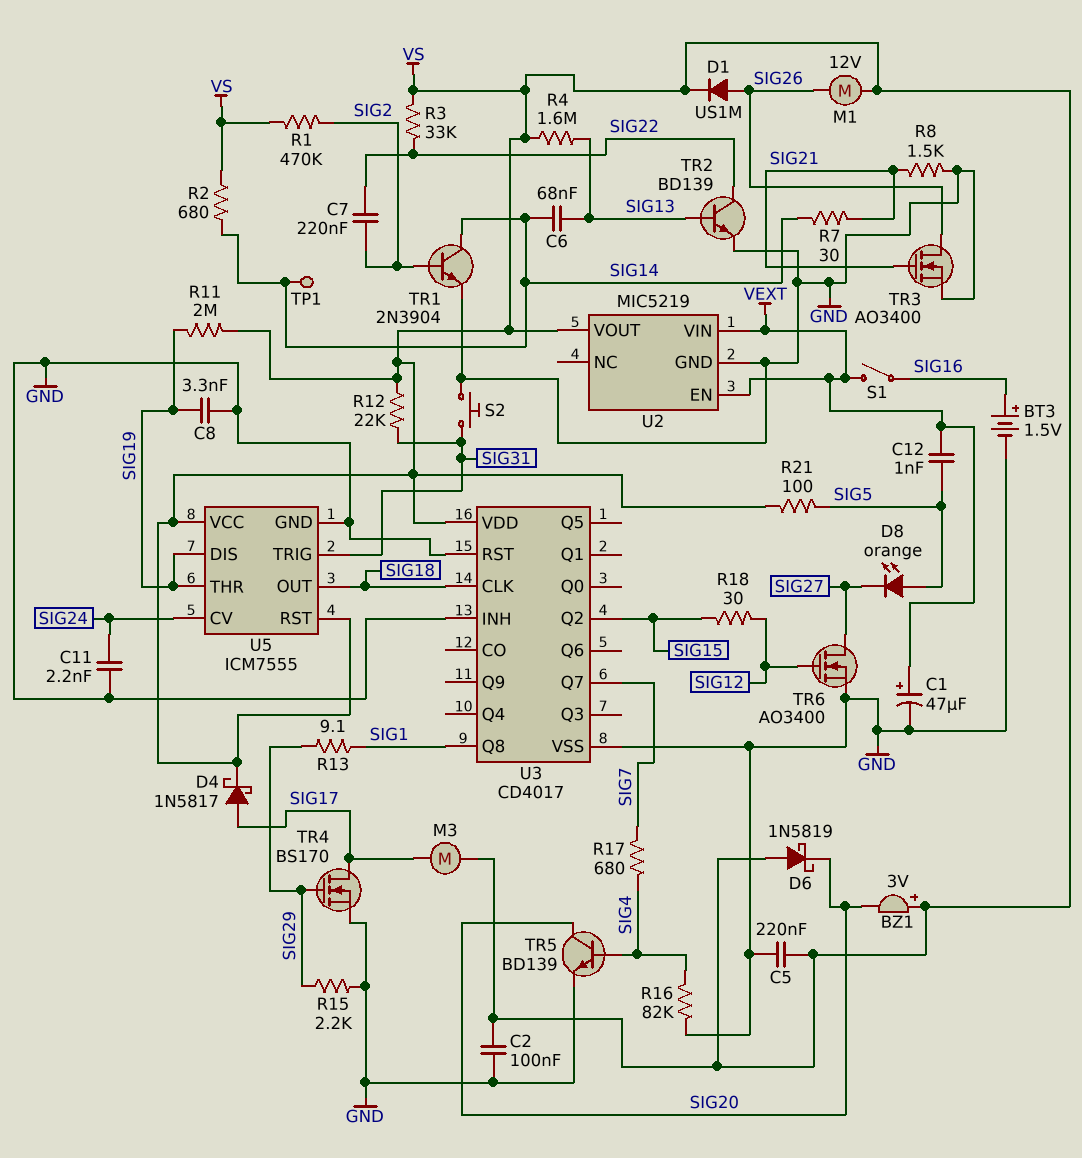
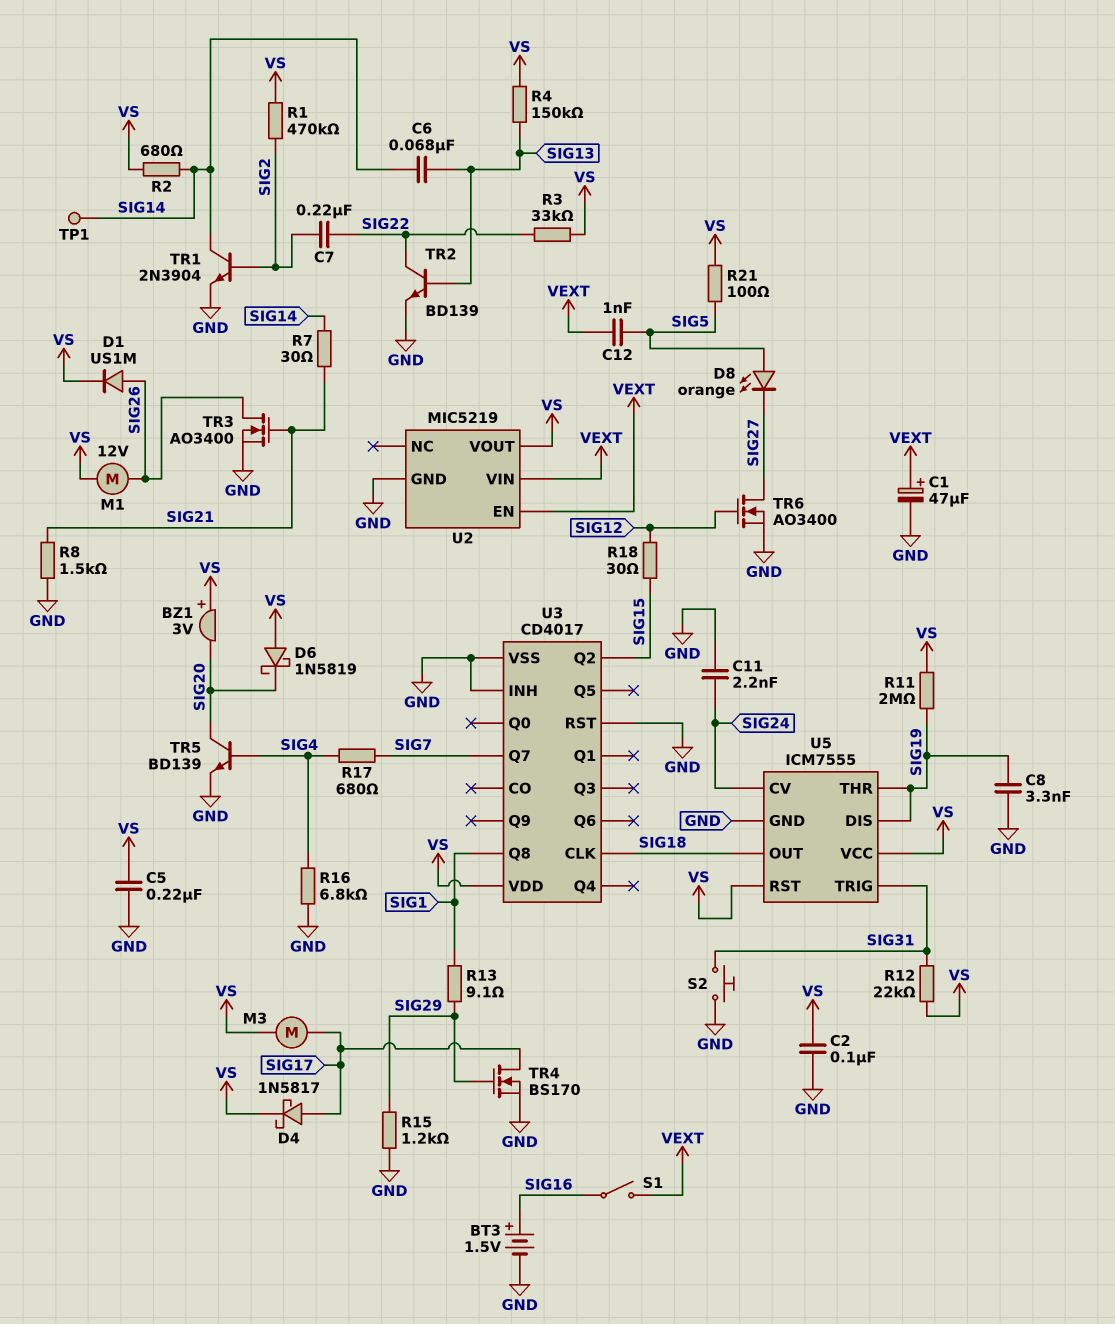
R4: 1.6M (SIG13, VS) -> 150k (SIG13, VS)
R15: 2.2k (GND, SIG29) -> 1.2k (GND, SIG29)
R16: 82k (GND, SIG4) -> 6.8k (GND, SIG4)

